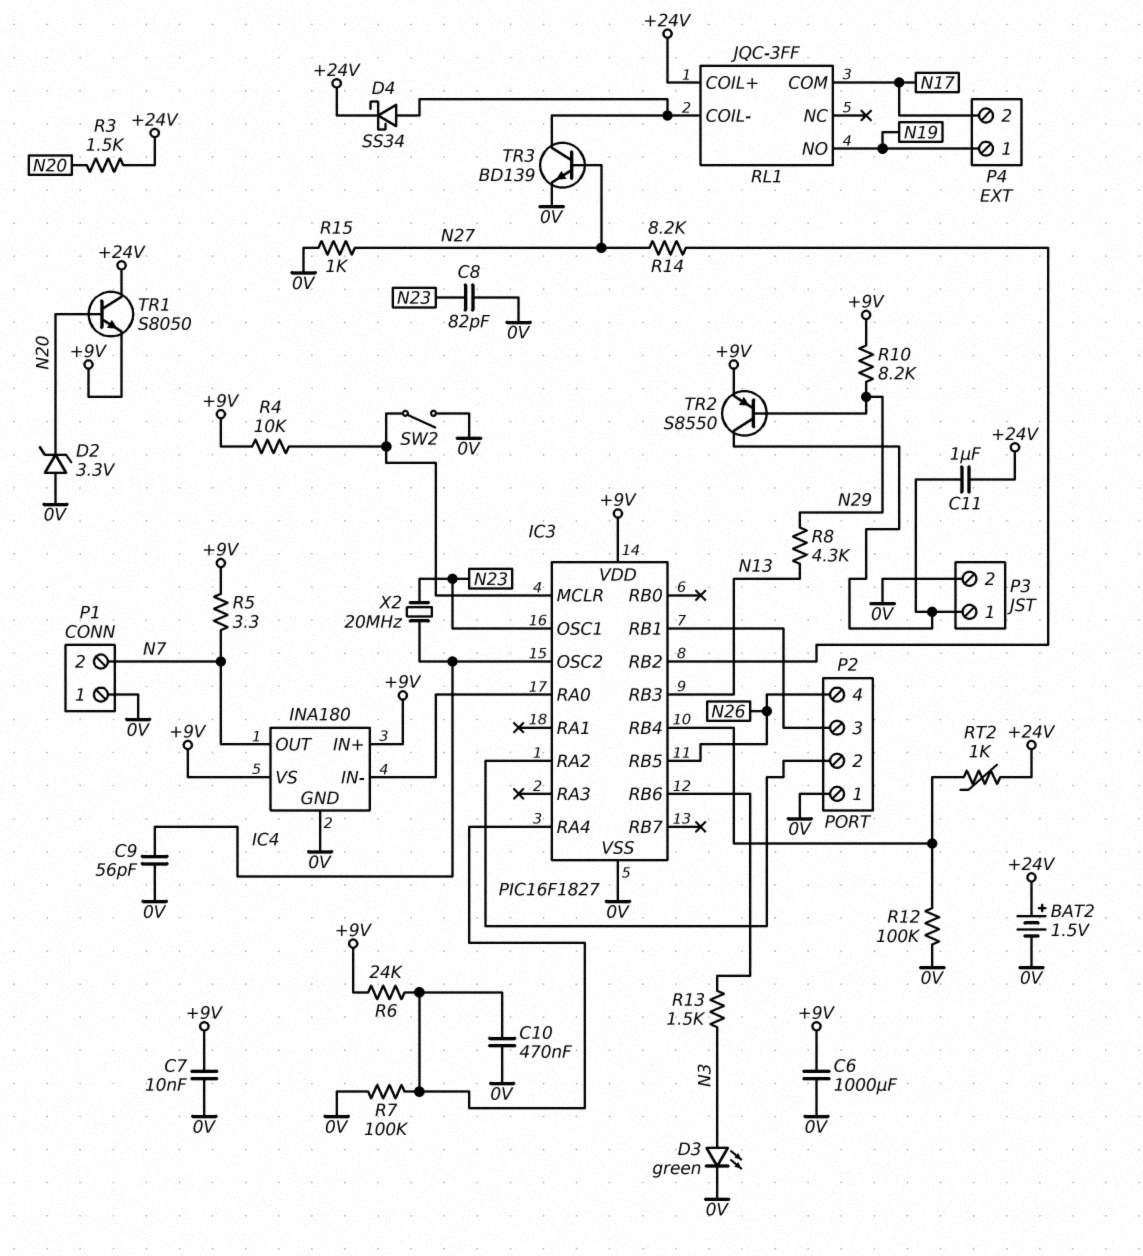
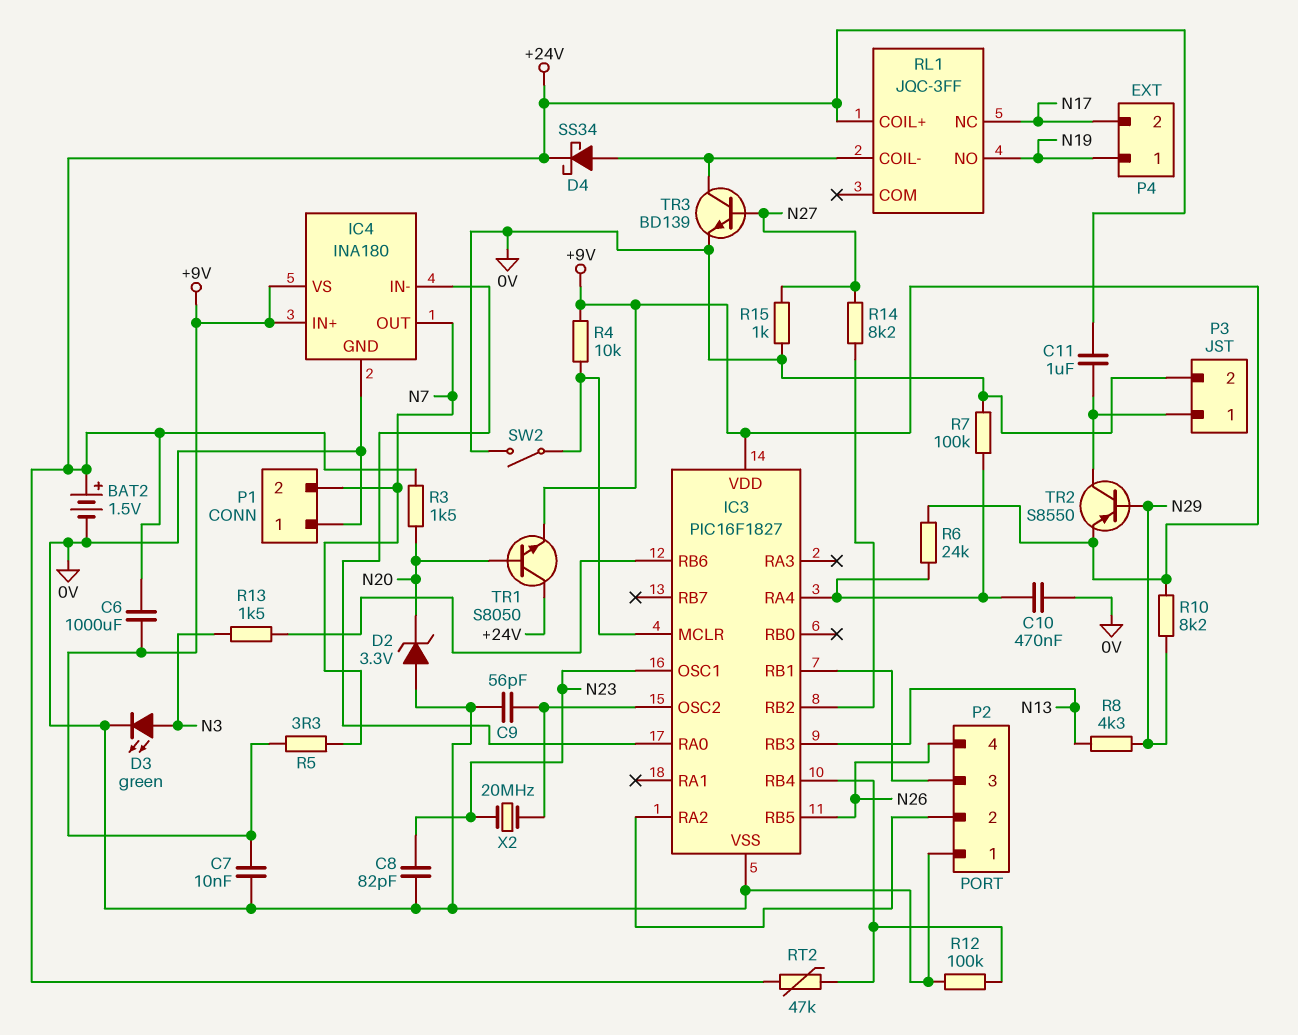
C6: 1000uF (+9V, 0V) -> 1000uF (+9V, +24V)
RL1 pin COM: N17 -> none
RL1 pin NC: none -> N17
RT2: 1k (+24V, IC3/RB4) -> 47k (+24V, IC3/RB4)

